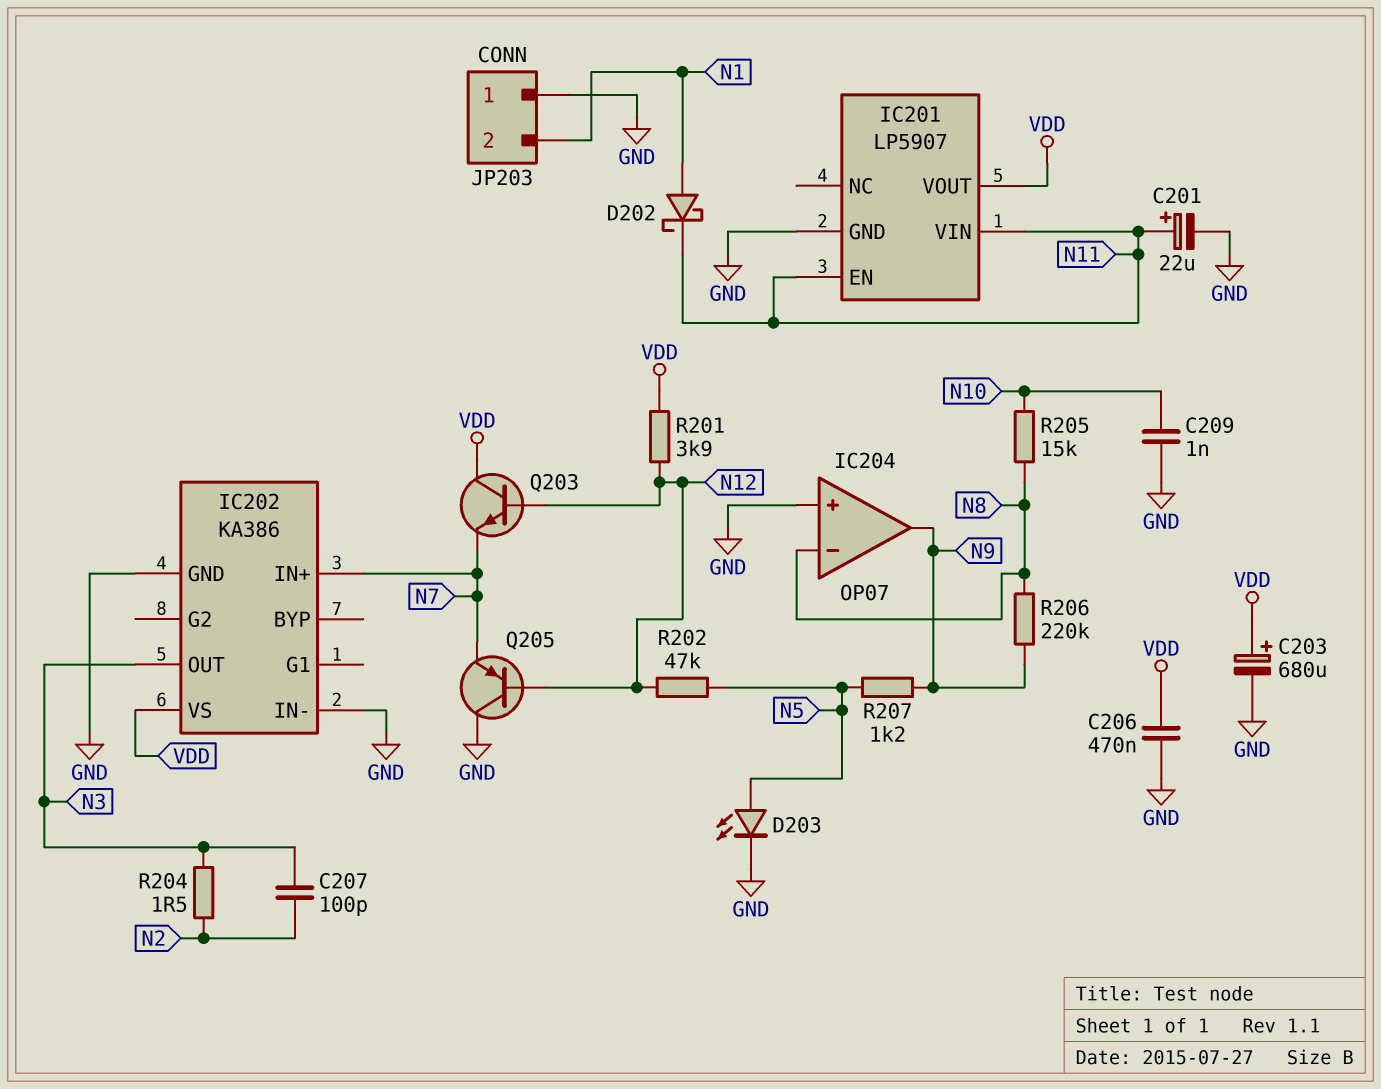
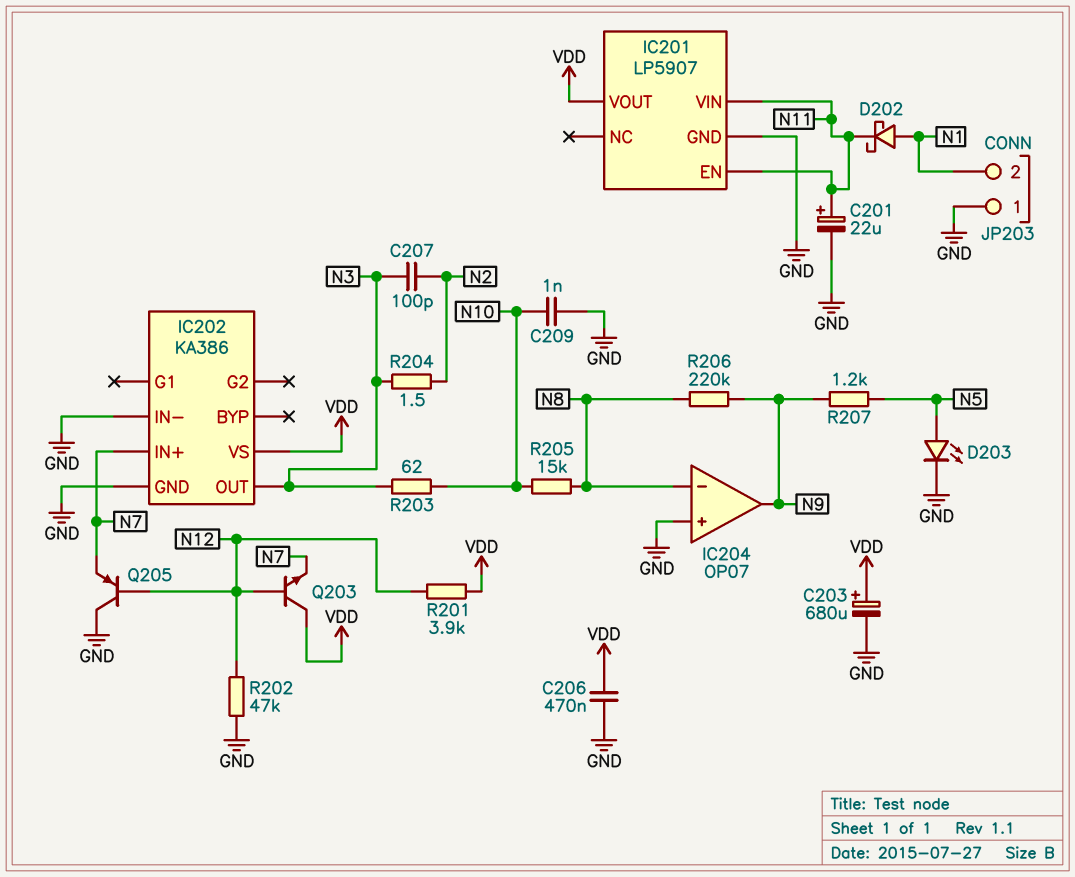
R202: 47k (N5, N12) -> 47k (GND, N12)
R203: none -> 62 (N3, N10)

